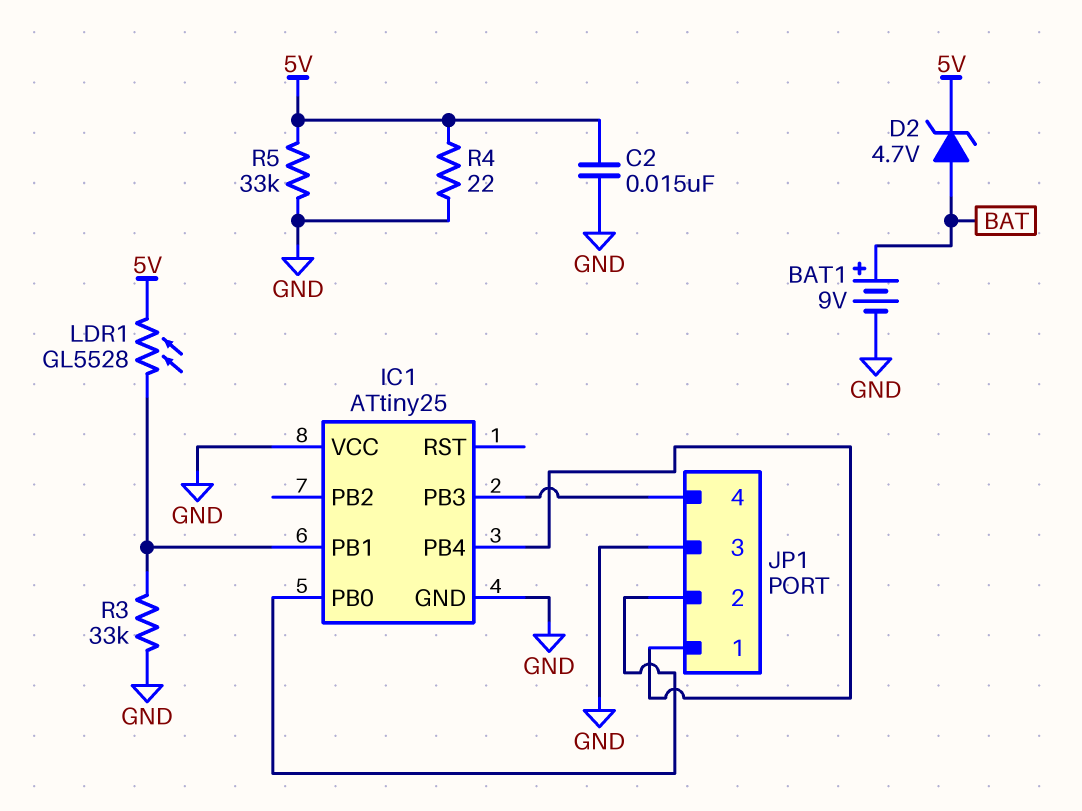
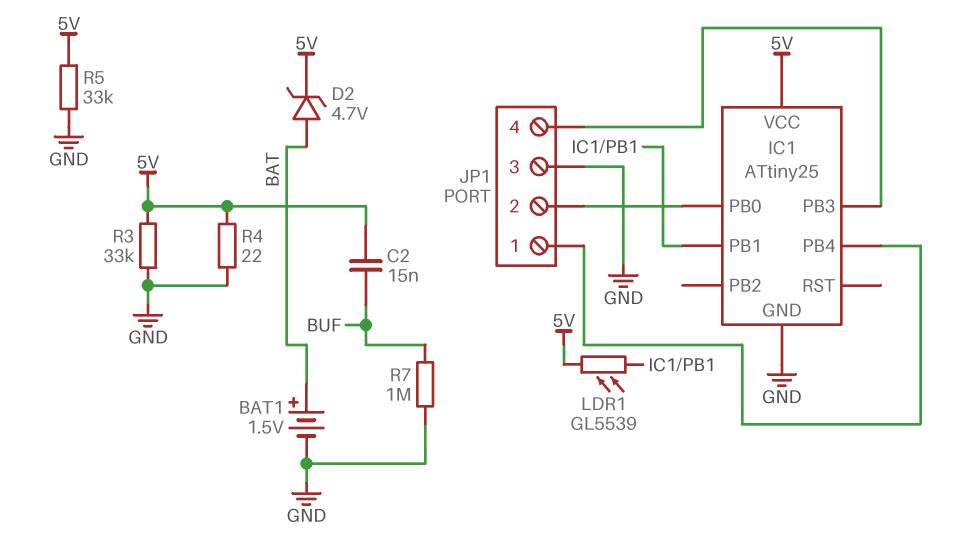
BAT1: 9V (plus BAT, minus GND) -> 1.5V (plus BAT, minus GND)
C2: 15nF (5V, GND) -> 15nF (5V, BUF)
IC1 pin VCC: GND -> 5V
LDR1: GL5528 (5V, IC1/PB1) -> GL5539 (5V, IC1/PB1)
R3: 33k (GND, IC1/PB1) -> 33k (5V, GND)
R7: none -> 1M (BUF, GND)

